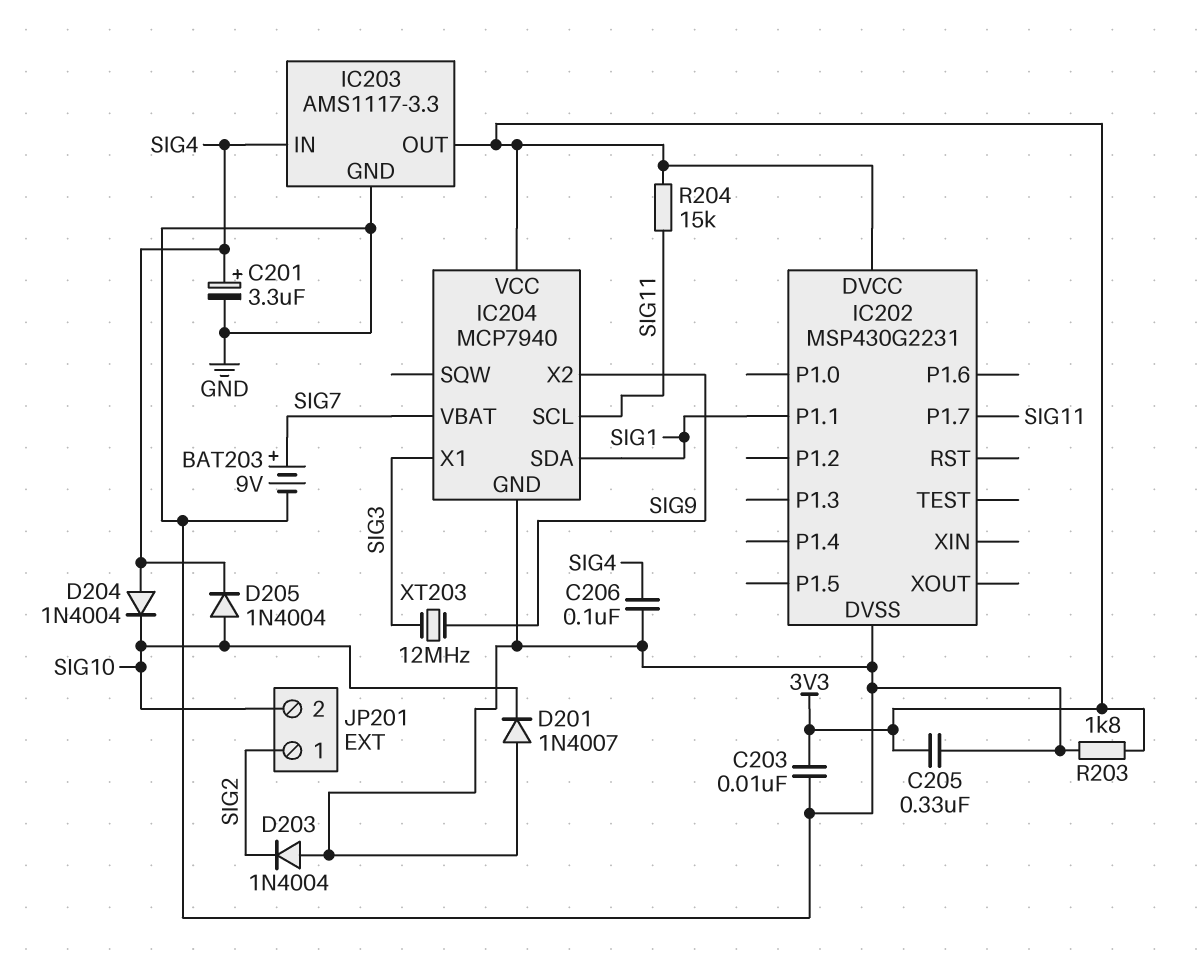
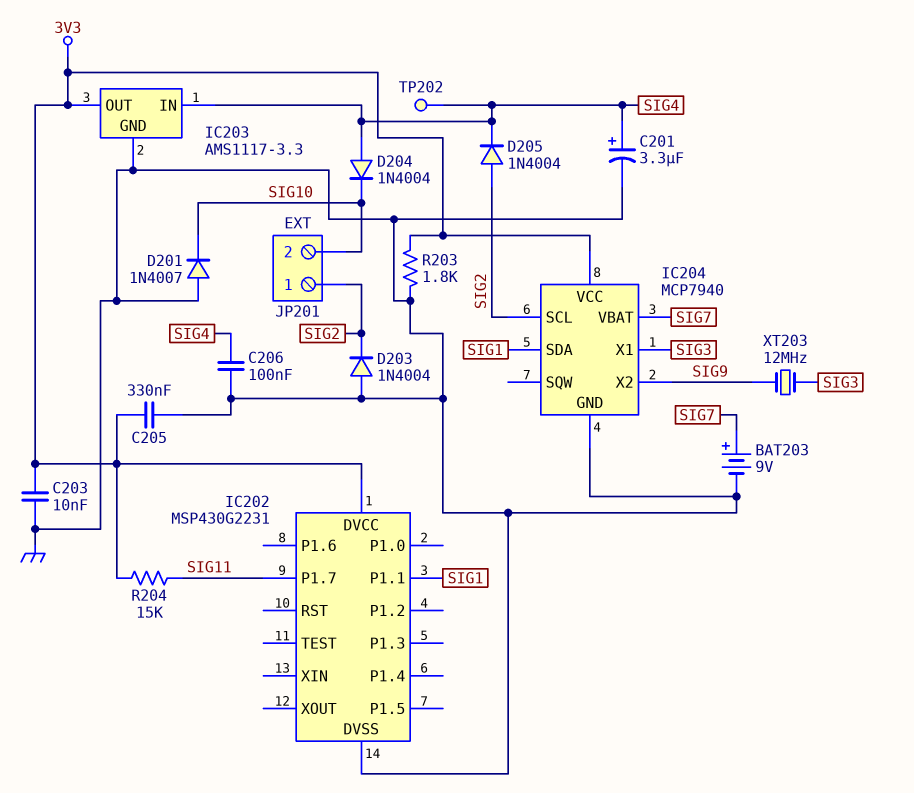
D205: diode 1N4004 (A SIG10, K SIG4) -> diode 1N4004 (A SIG2, K SIG4)
IC204 pin SCL: SIG11 -> SIG2
TP202: none -> test point (SIG4)

